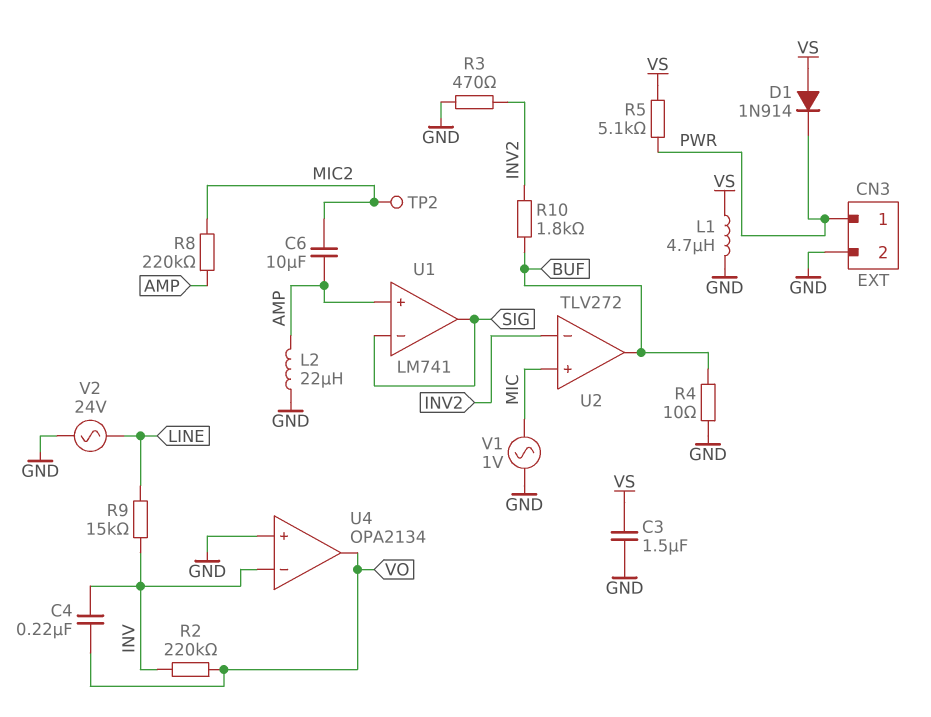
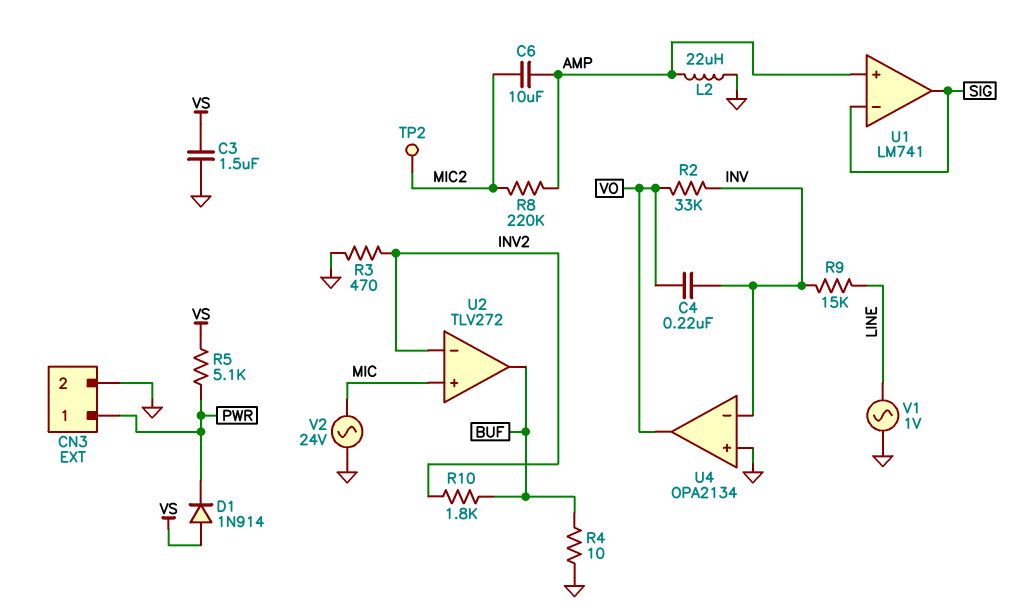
L1: 4.7uH (GND, VS) -> none
R2: 220k (INV, VO) -> 33k (INV, VO)
V1: AC 1V (GND, MIC) -> AC 1V (GND, LINE)
V2: AC 24V (GND, LINE) -> AC 24V (GND, MIC)

